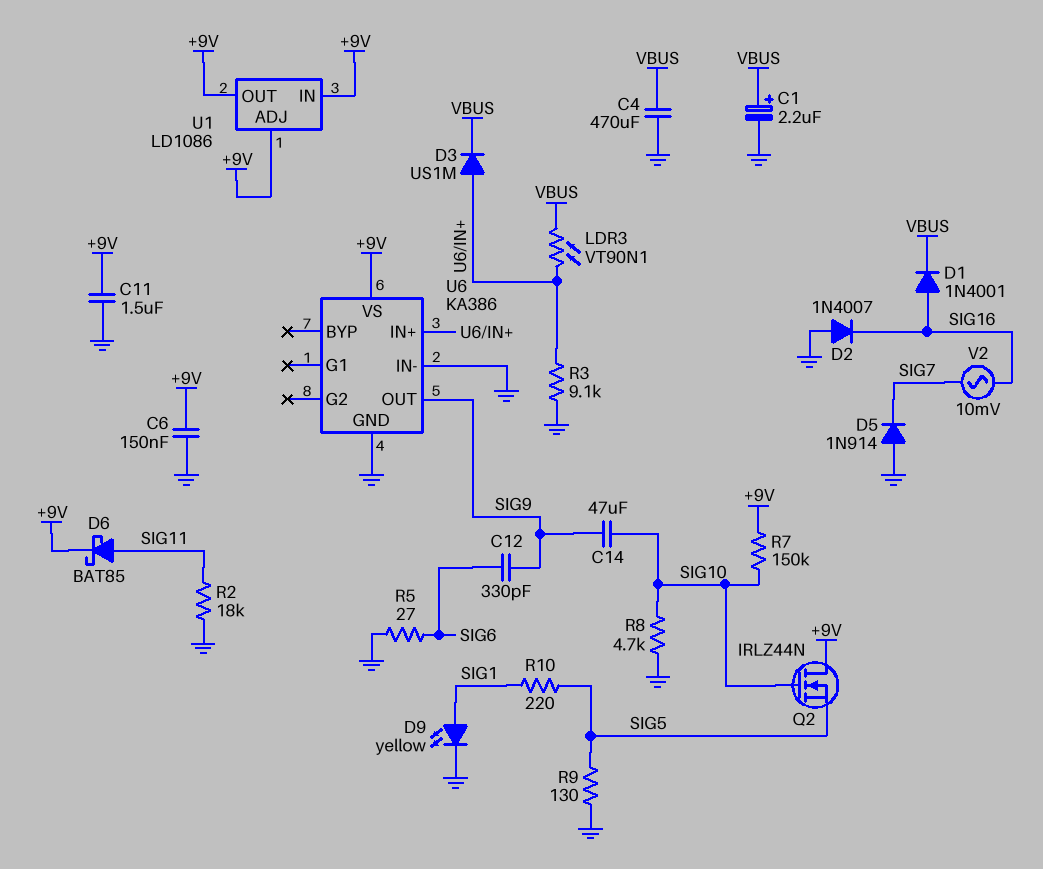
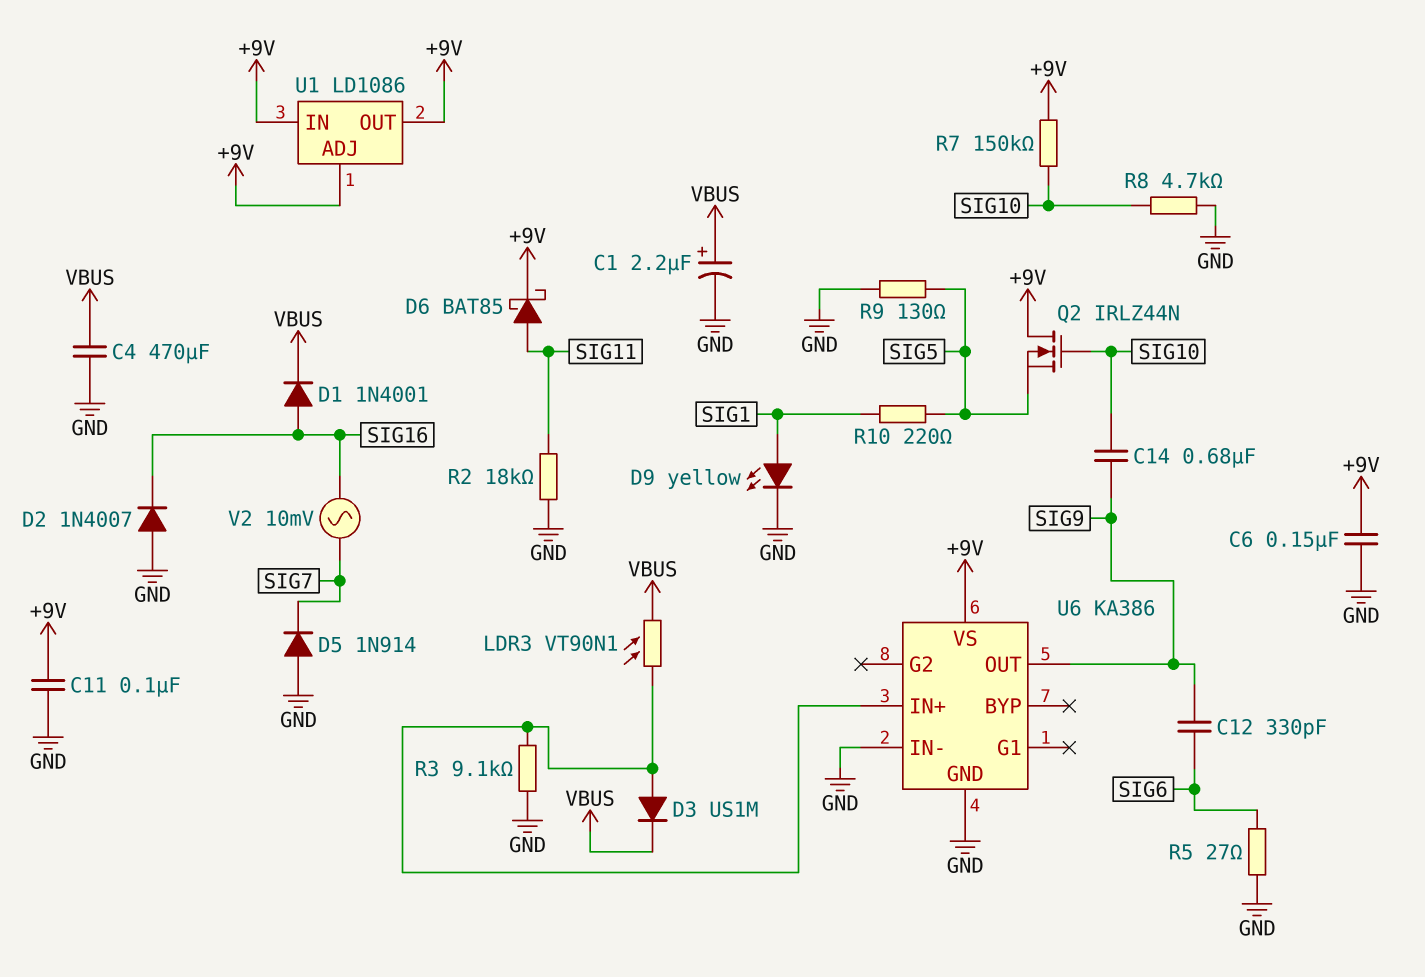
C11: 1.5uF (+9V, GND) -> 100nF (+9V, GND)
C14: 47uF (SIG9, SIG10) -> 680nF (SIG9, SIG10)

